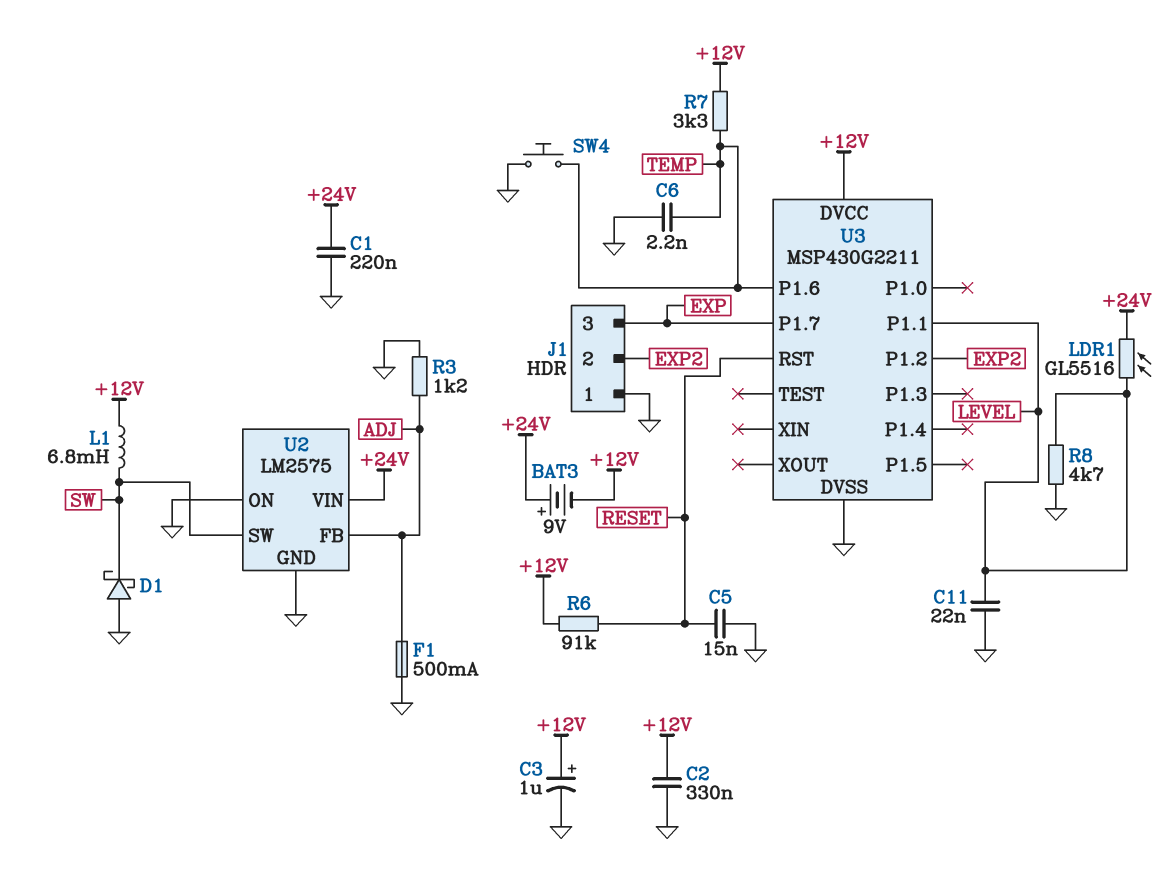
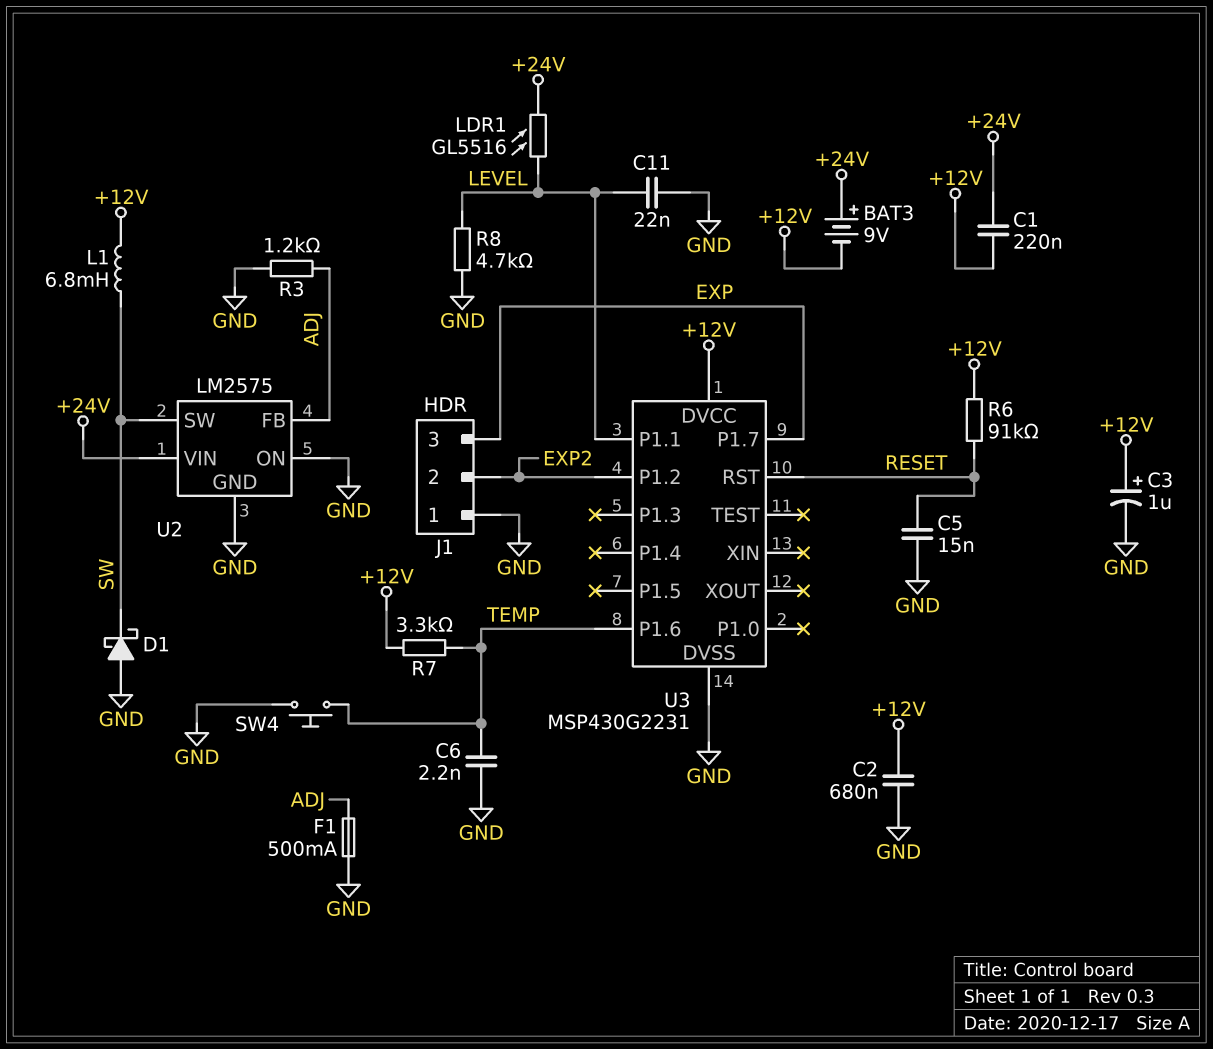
C1: 220nF (+24V, GND) -> 220nF (+12V, +24V)
C2: 330nF (+12V, GND) -> 680nF (+12V, GND)
U3: MSP430G2211 -> MSP430G2231

